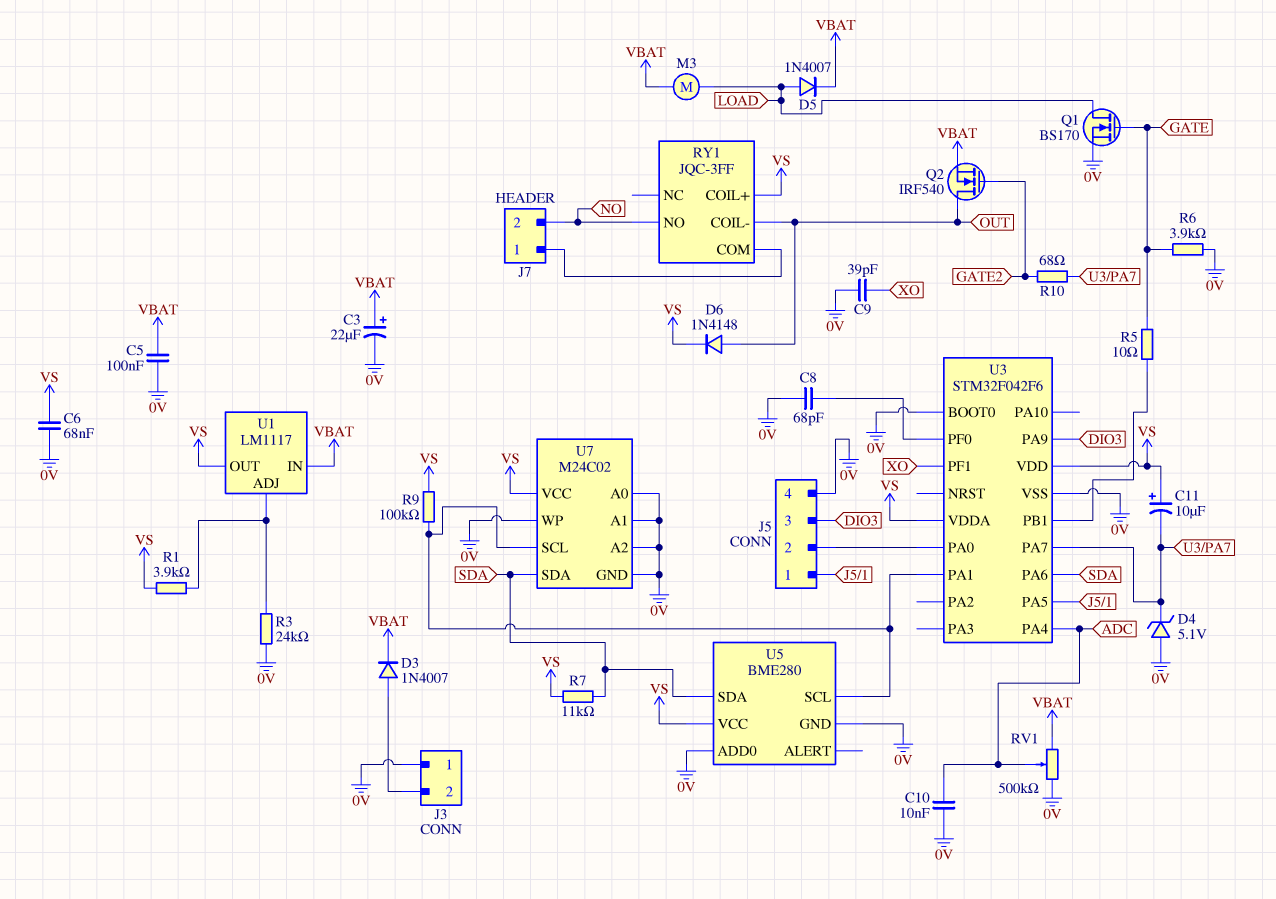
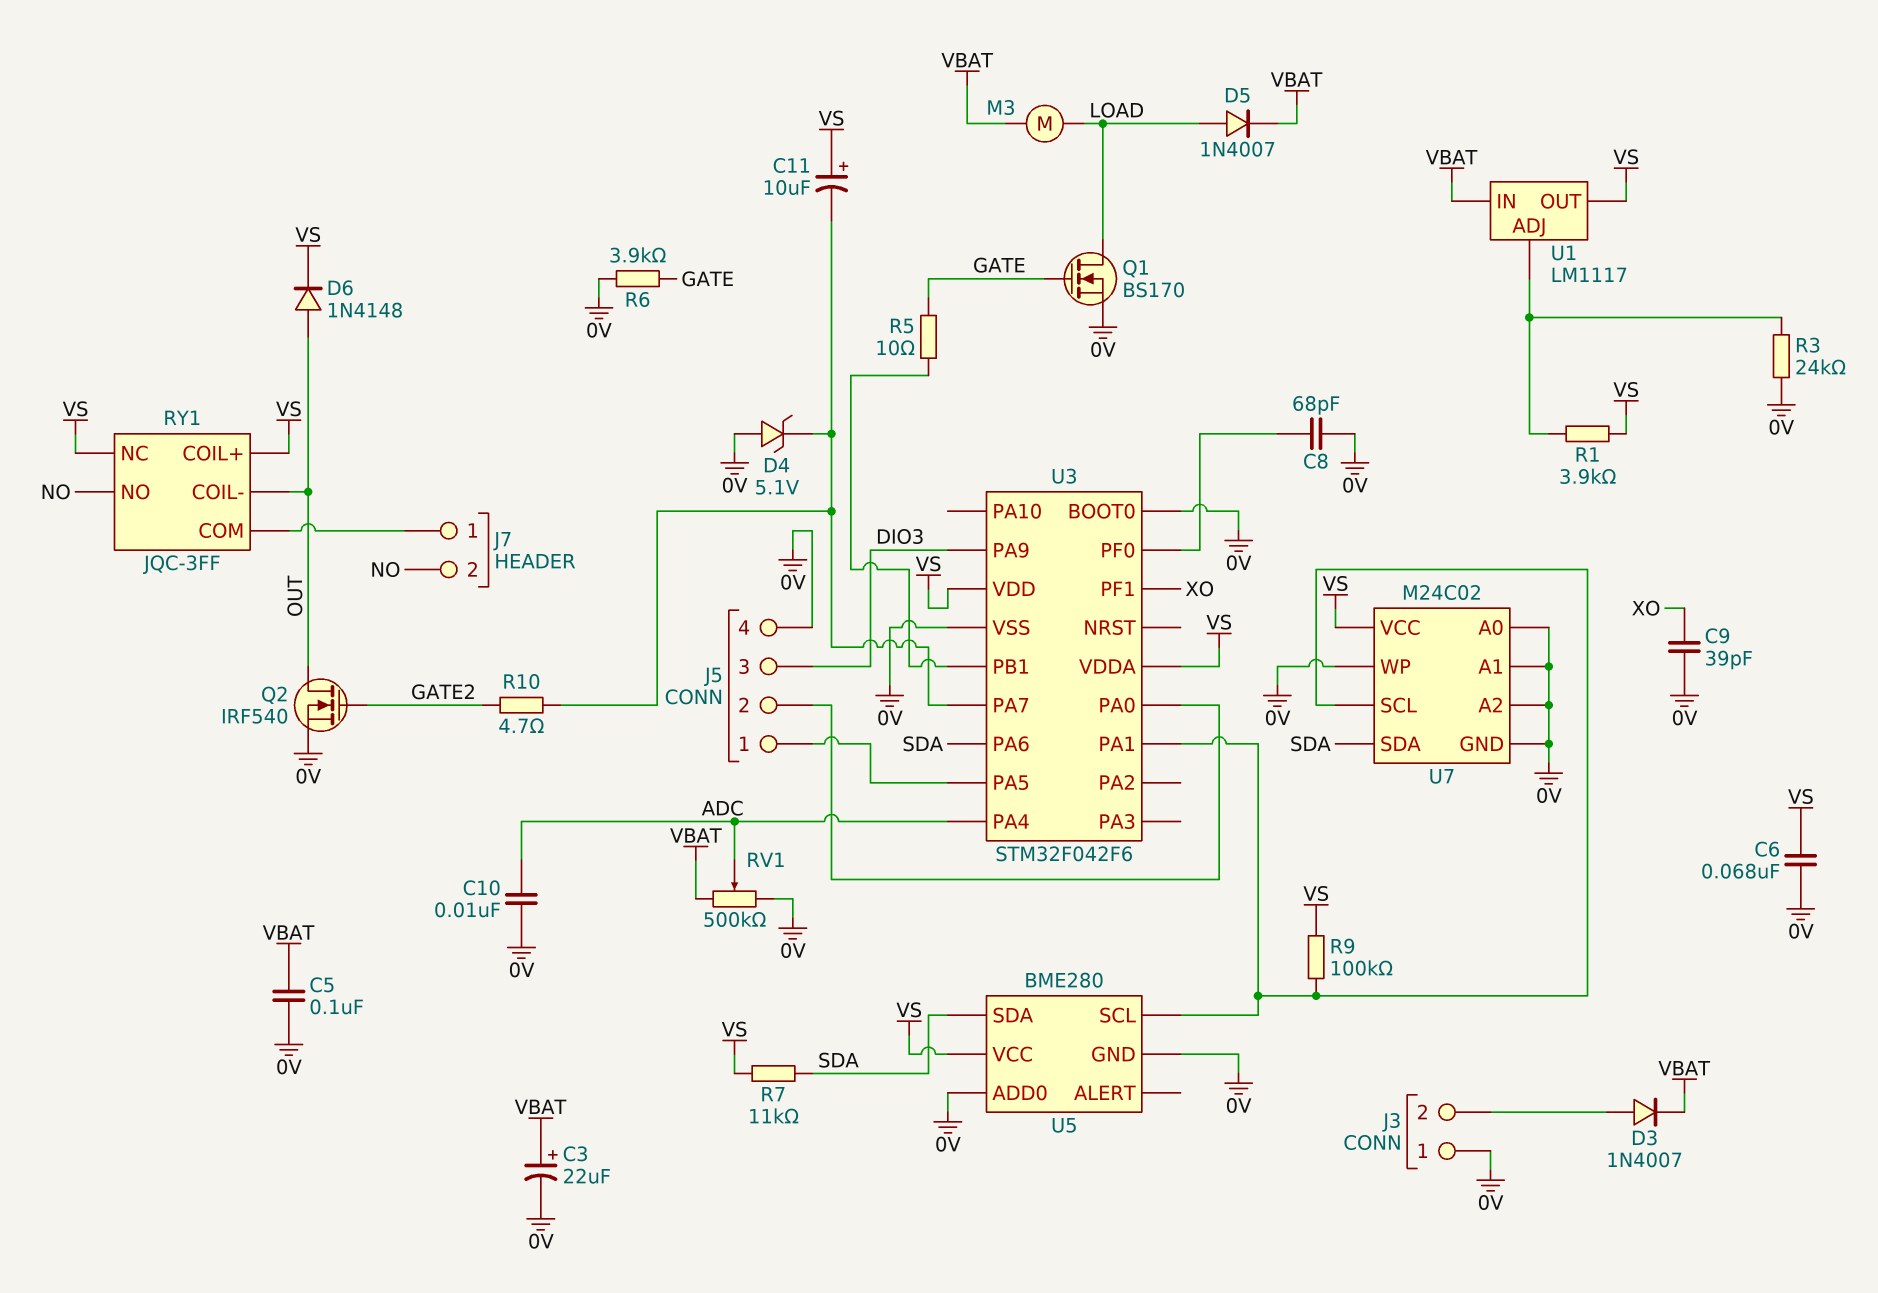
Q2: NMOS IRF540 (G GATE2, D OUT, S VBAT) -> NMOS IRF540 (G GATE2, D OUT, S 0V)
R10: 68 (GATE2, U3/PA7) -> 4.7 (GATE2, U3/PA7)
RY1 pin NC: none -> VS

